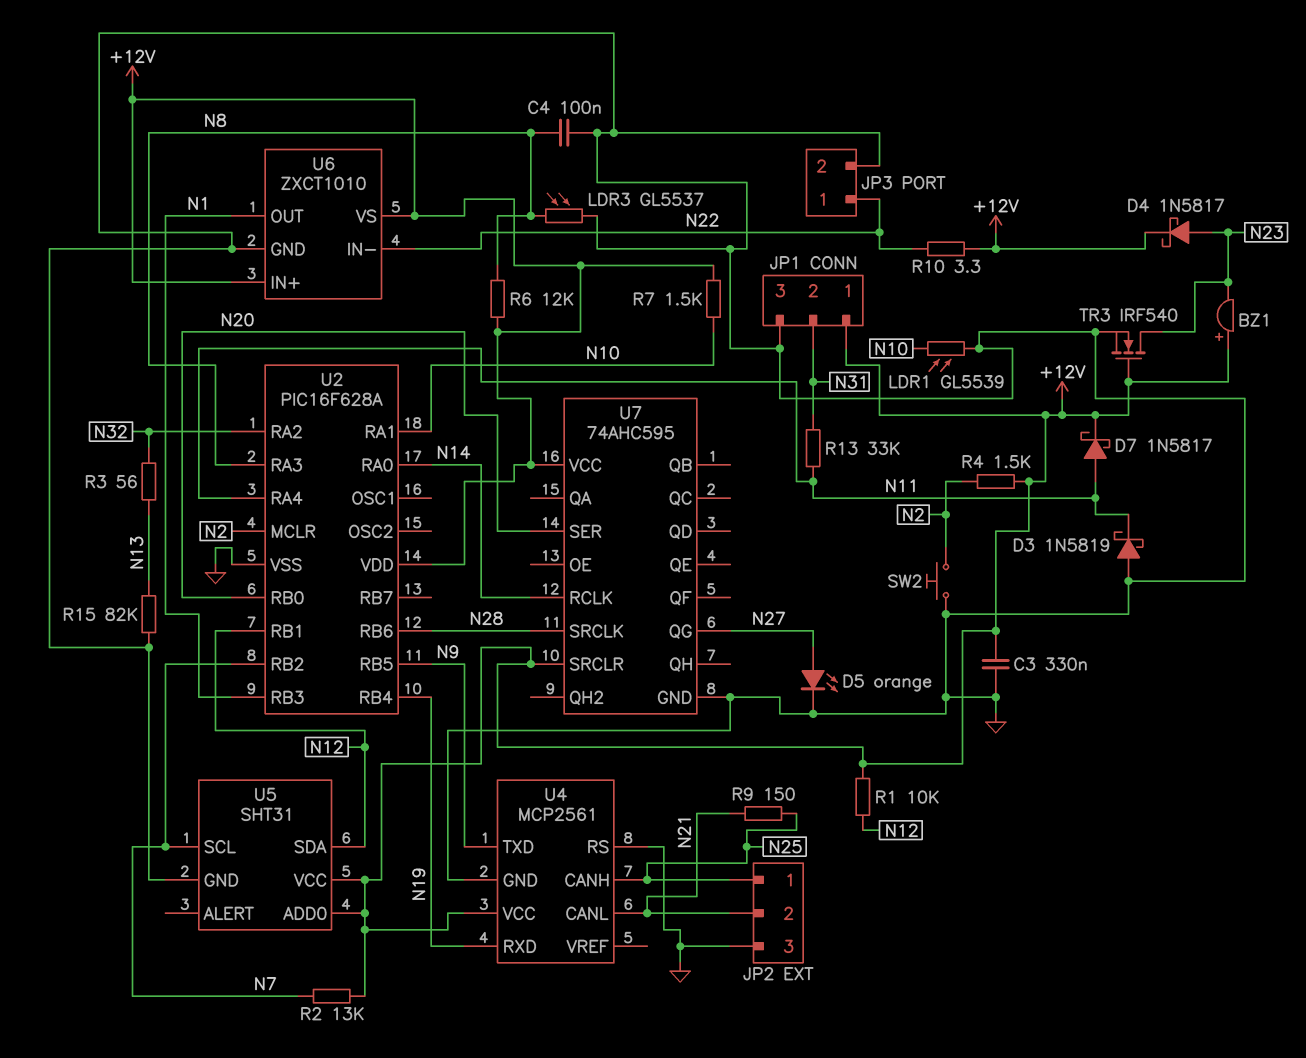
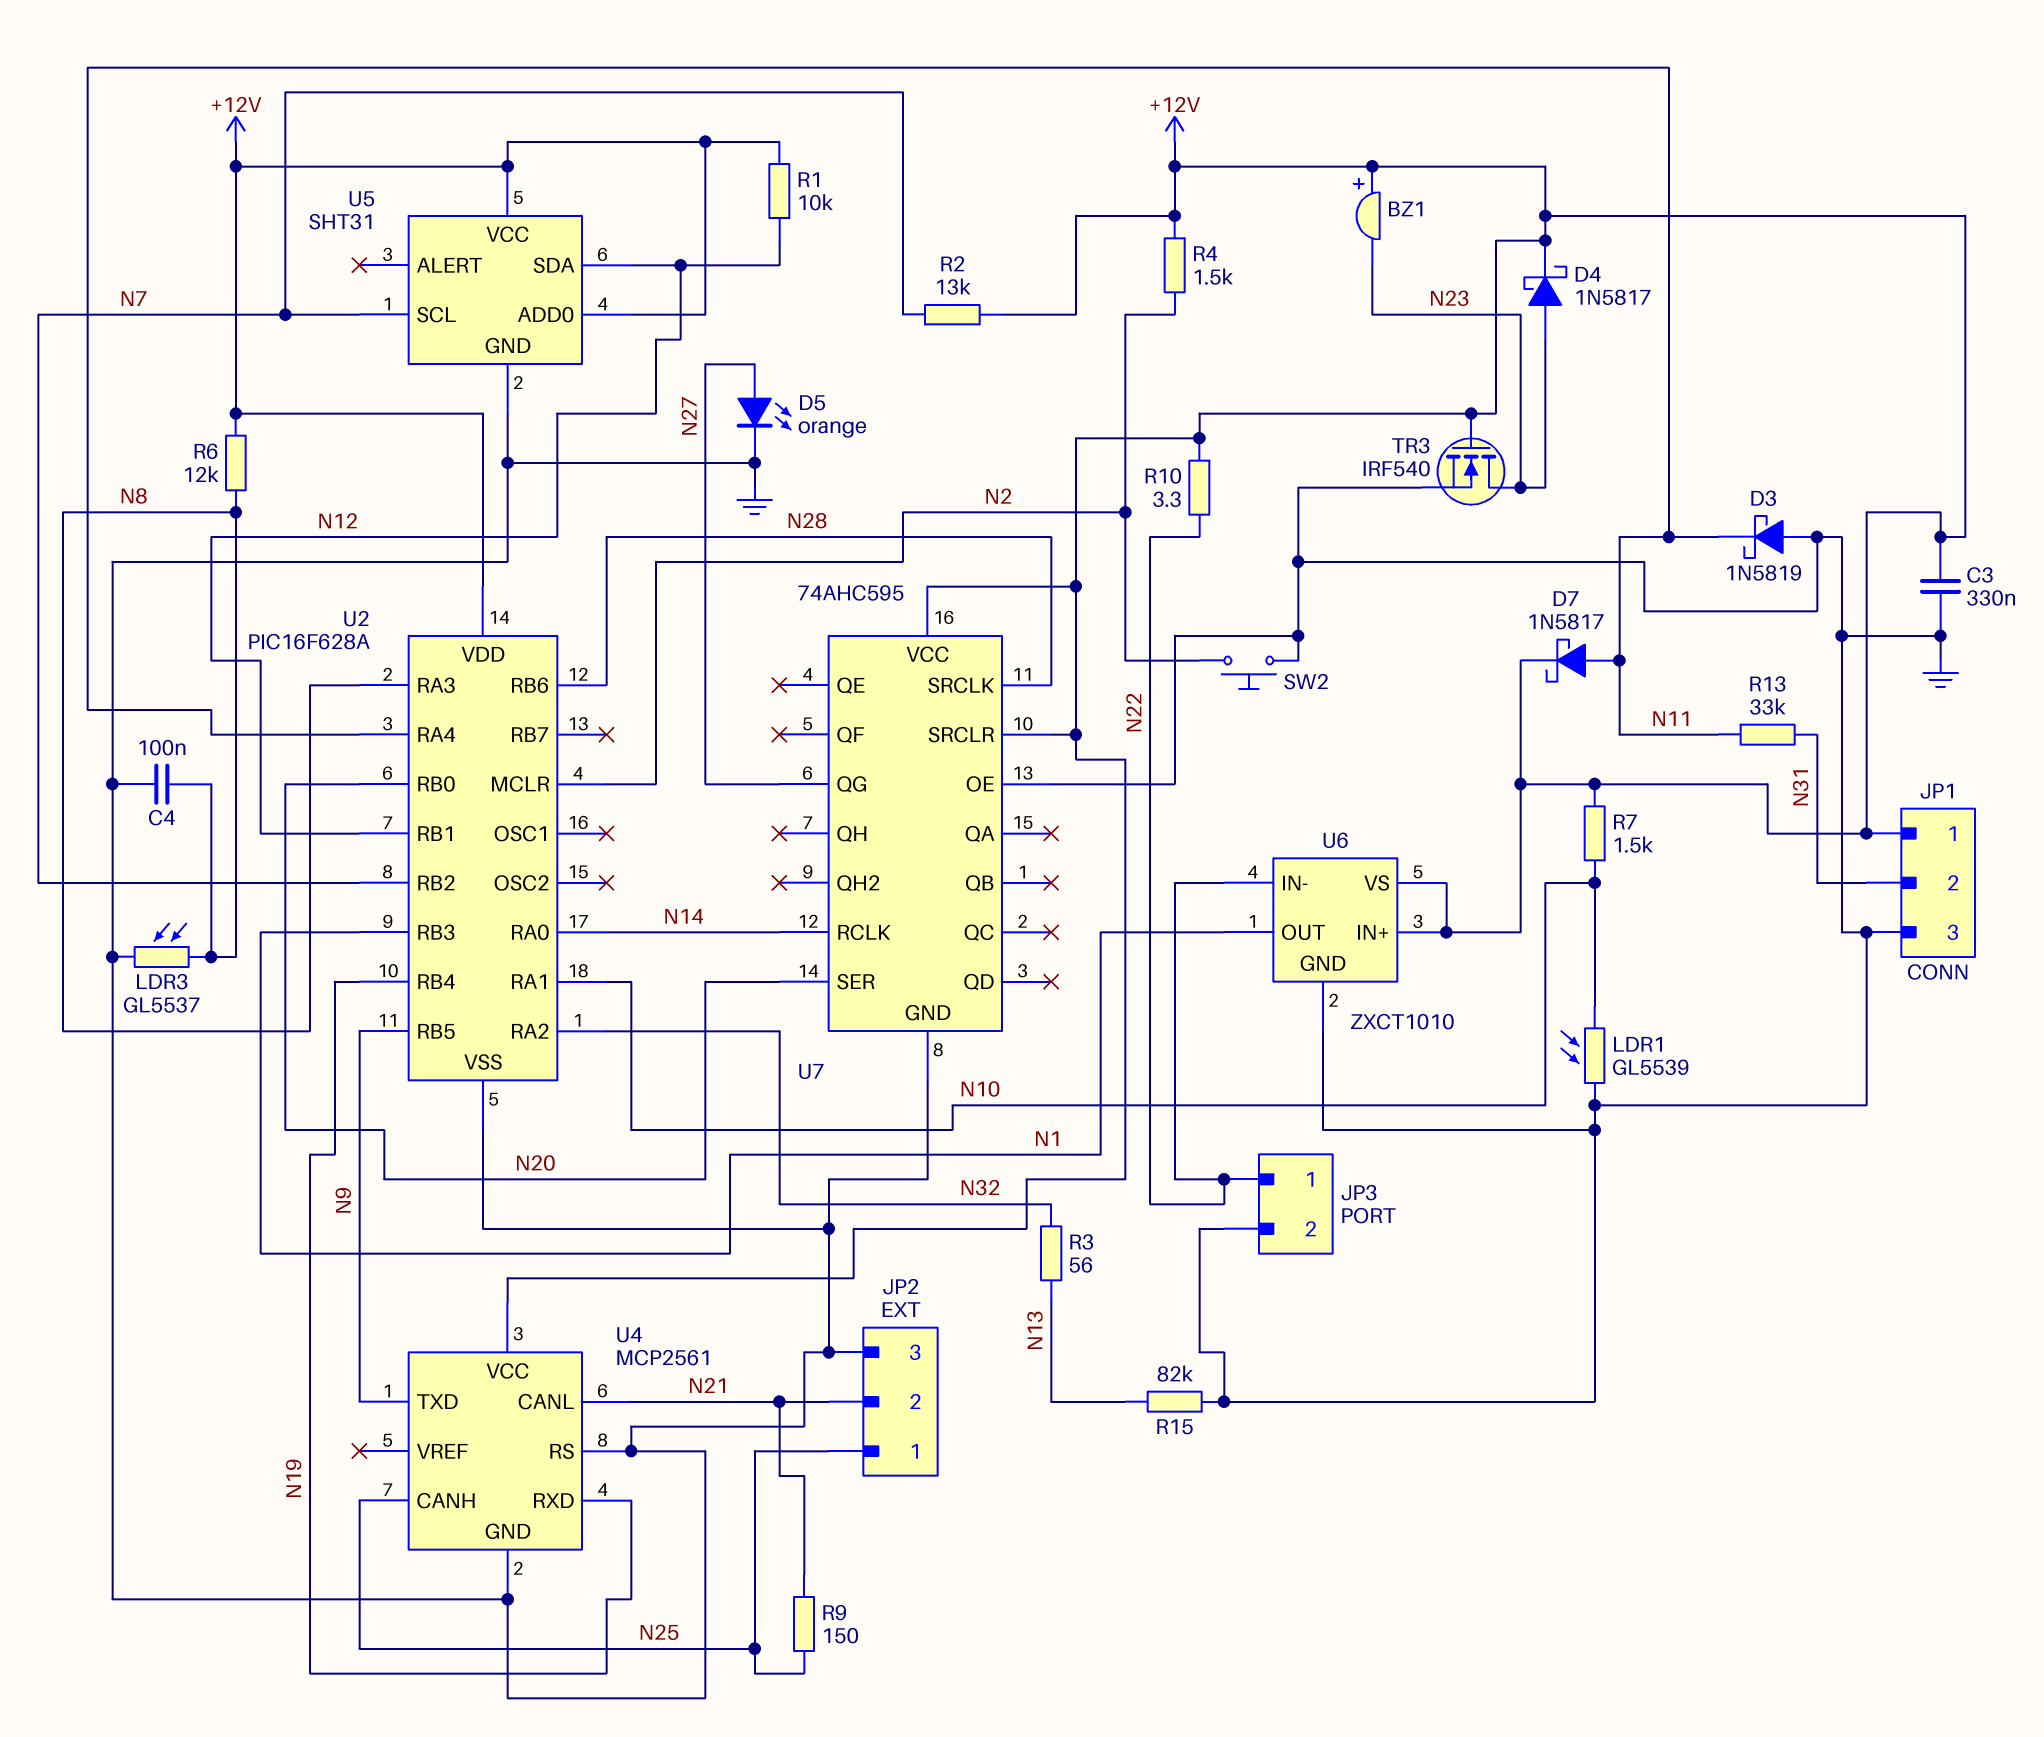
U7 pin OE: none -> GND

